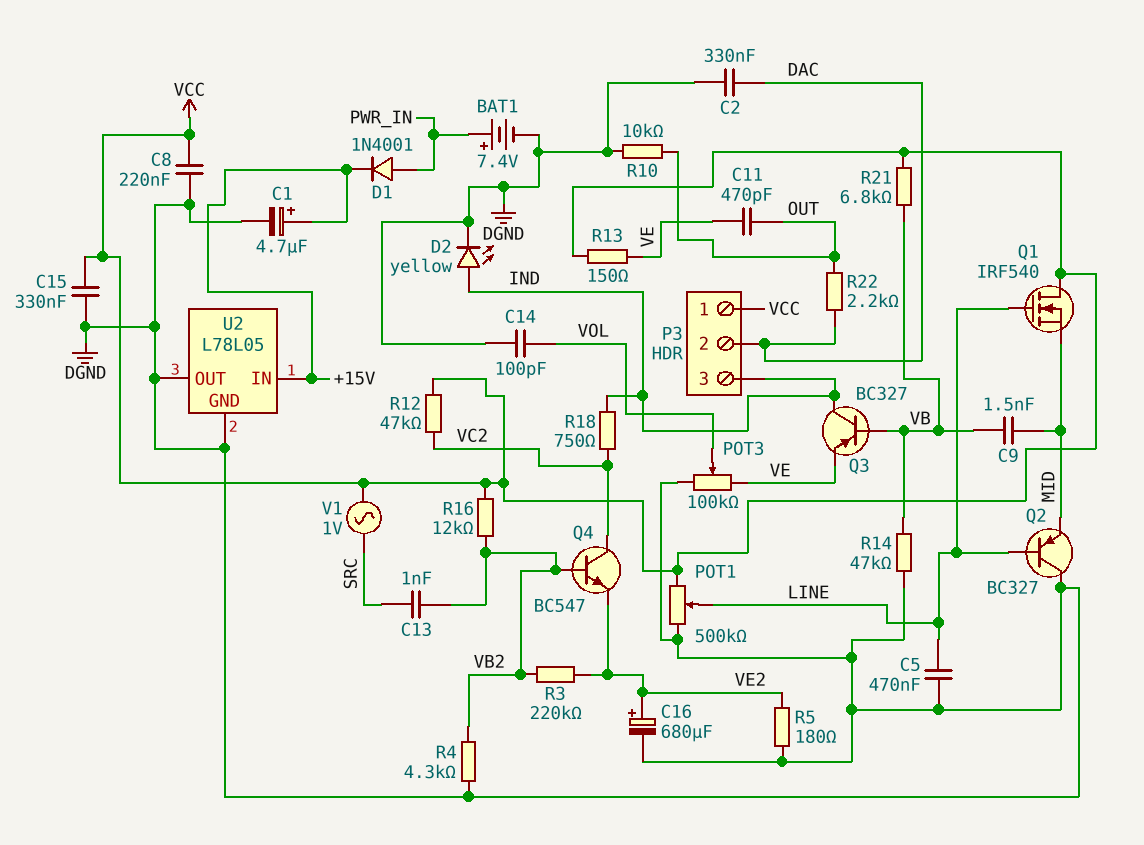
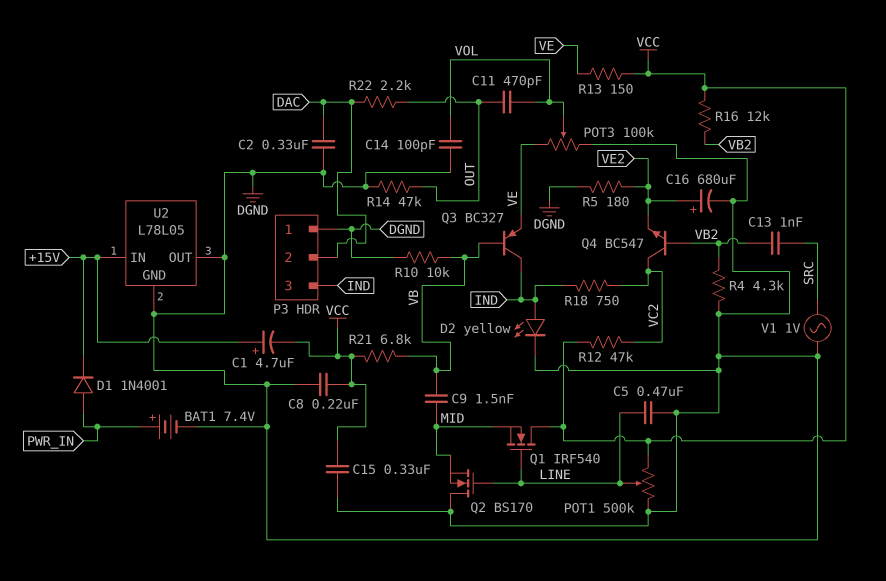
C1: 4.7uF (plus +15V, minus DGND) -> 4.7uF (plus +15V, minus VCC)
C11: 470pF (OUT, VE) -> 470pF (OUT, VOL)
P3 pin 1: VCC -> DGND
Q2: PNP BC327 (B LINE, C DGND, E MID) -> NMOS BS170 (G LINE, D DGND, S MID)
R3: 220k (VB2, VE2) -> none
R10: 10k (DGND, OUT) -> 10k (DGND, VB)
R14: 47k (DGND, VB) -> 47k (DGND, OUT)
V1: AC 1V (SRC, VCC) -> AC 1V (DGND, SRC)

